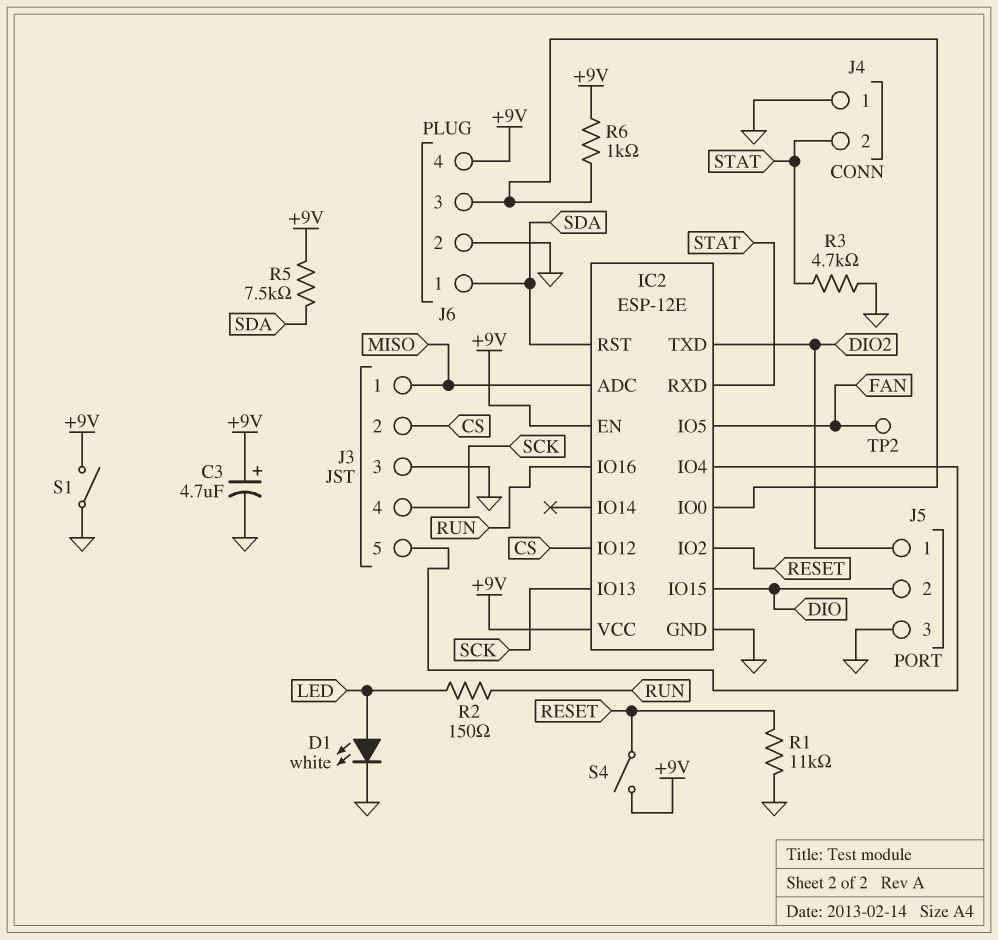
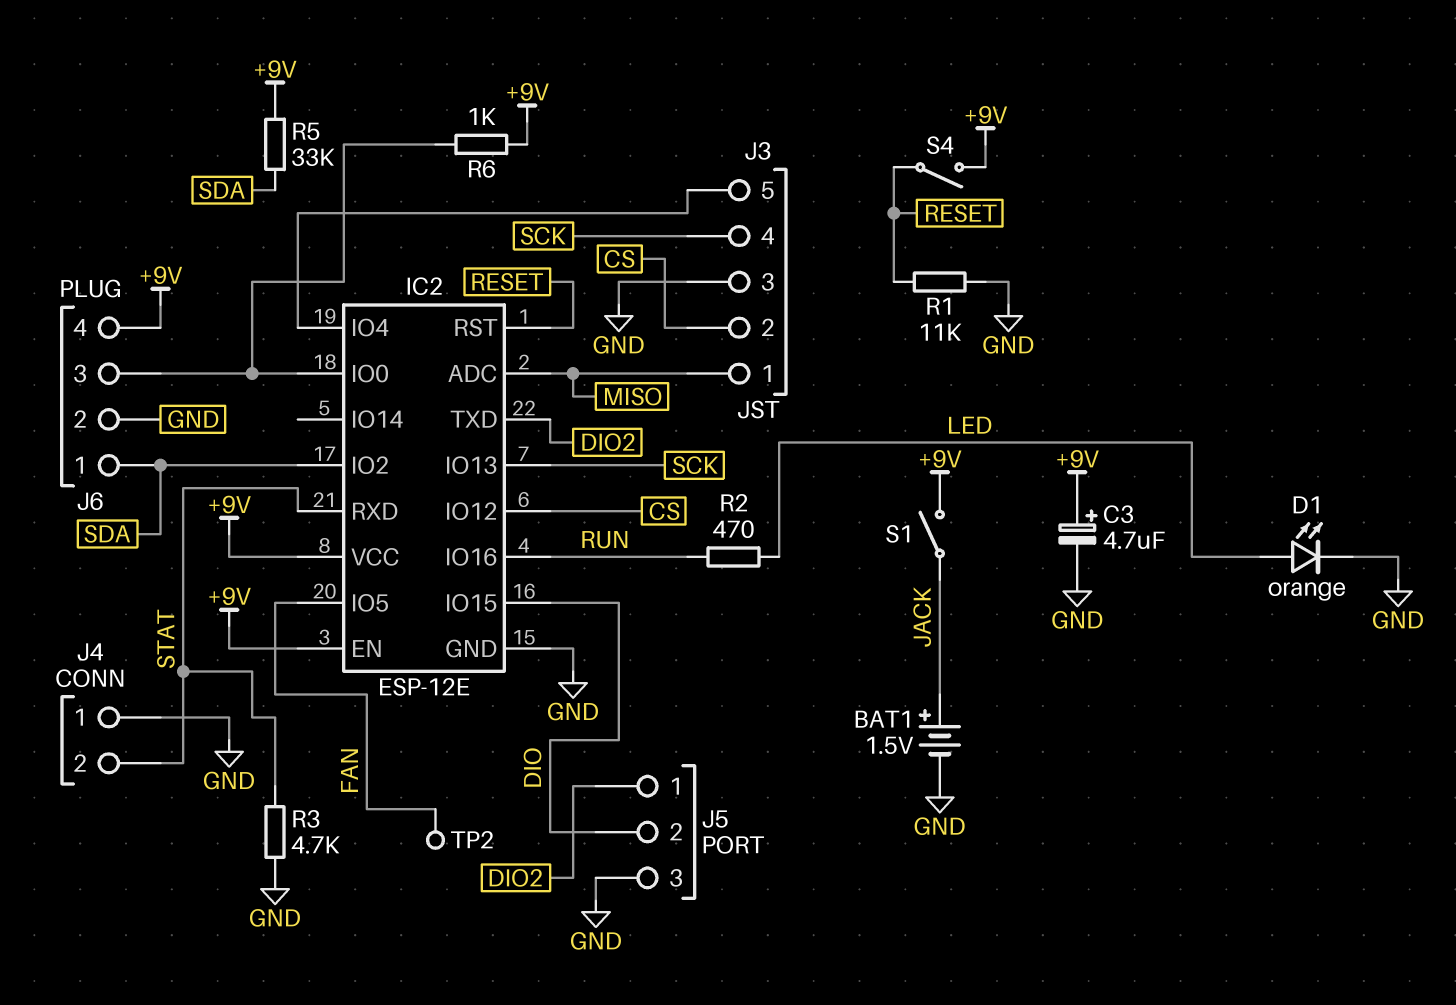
BAT1: none -> 1.5V (plus JACK, minus GND)
D1: LED white (A LED, K GND) -> LED orange (A LED, K GND)
IC2 pin IO2: RESET -> SDA
IC2 pin RST: SDA -> RESET
R2: 150 (LED, RUN) -> 470 (LED, RUN)
R5: 7.5k (+9V, SDA) -> 33k (+9V, SDA)
S1: switch (+9V, GND) -> switch (+9V, JACK)

